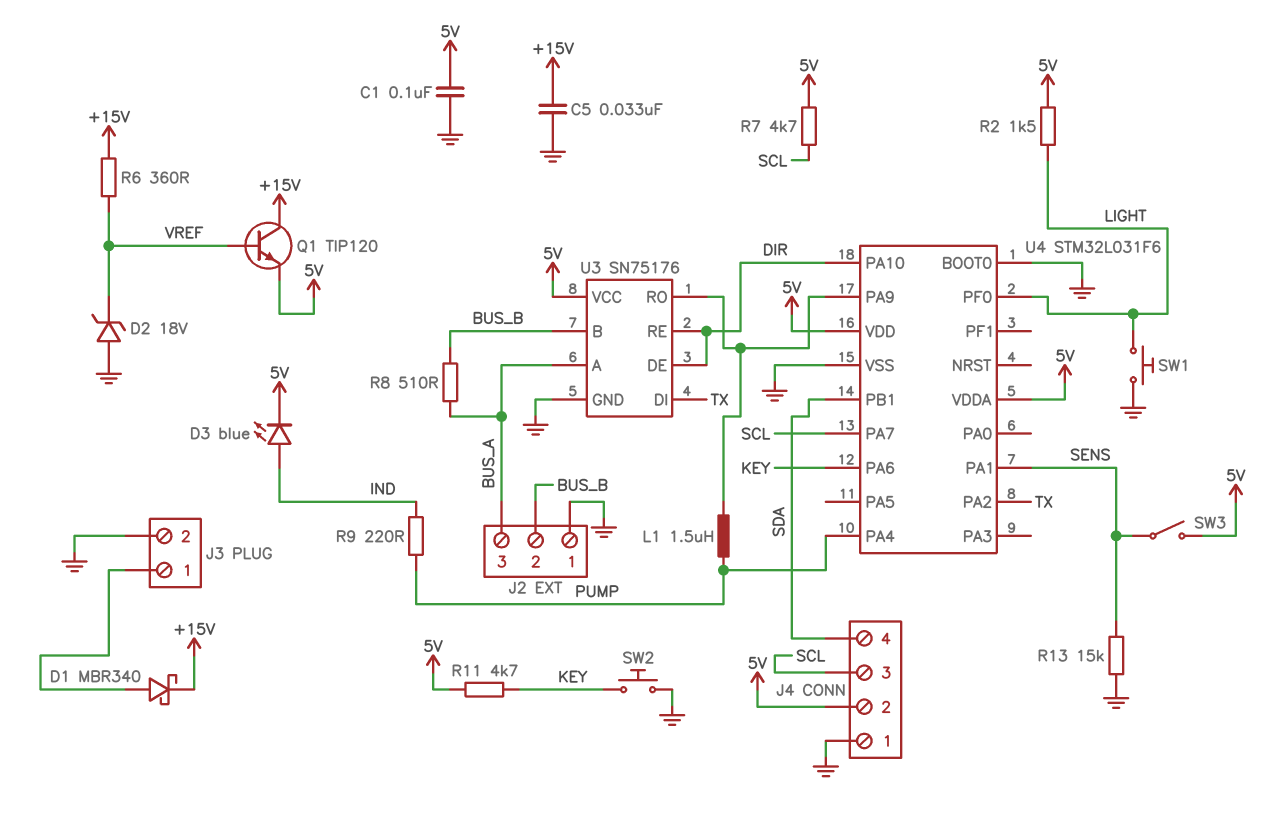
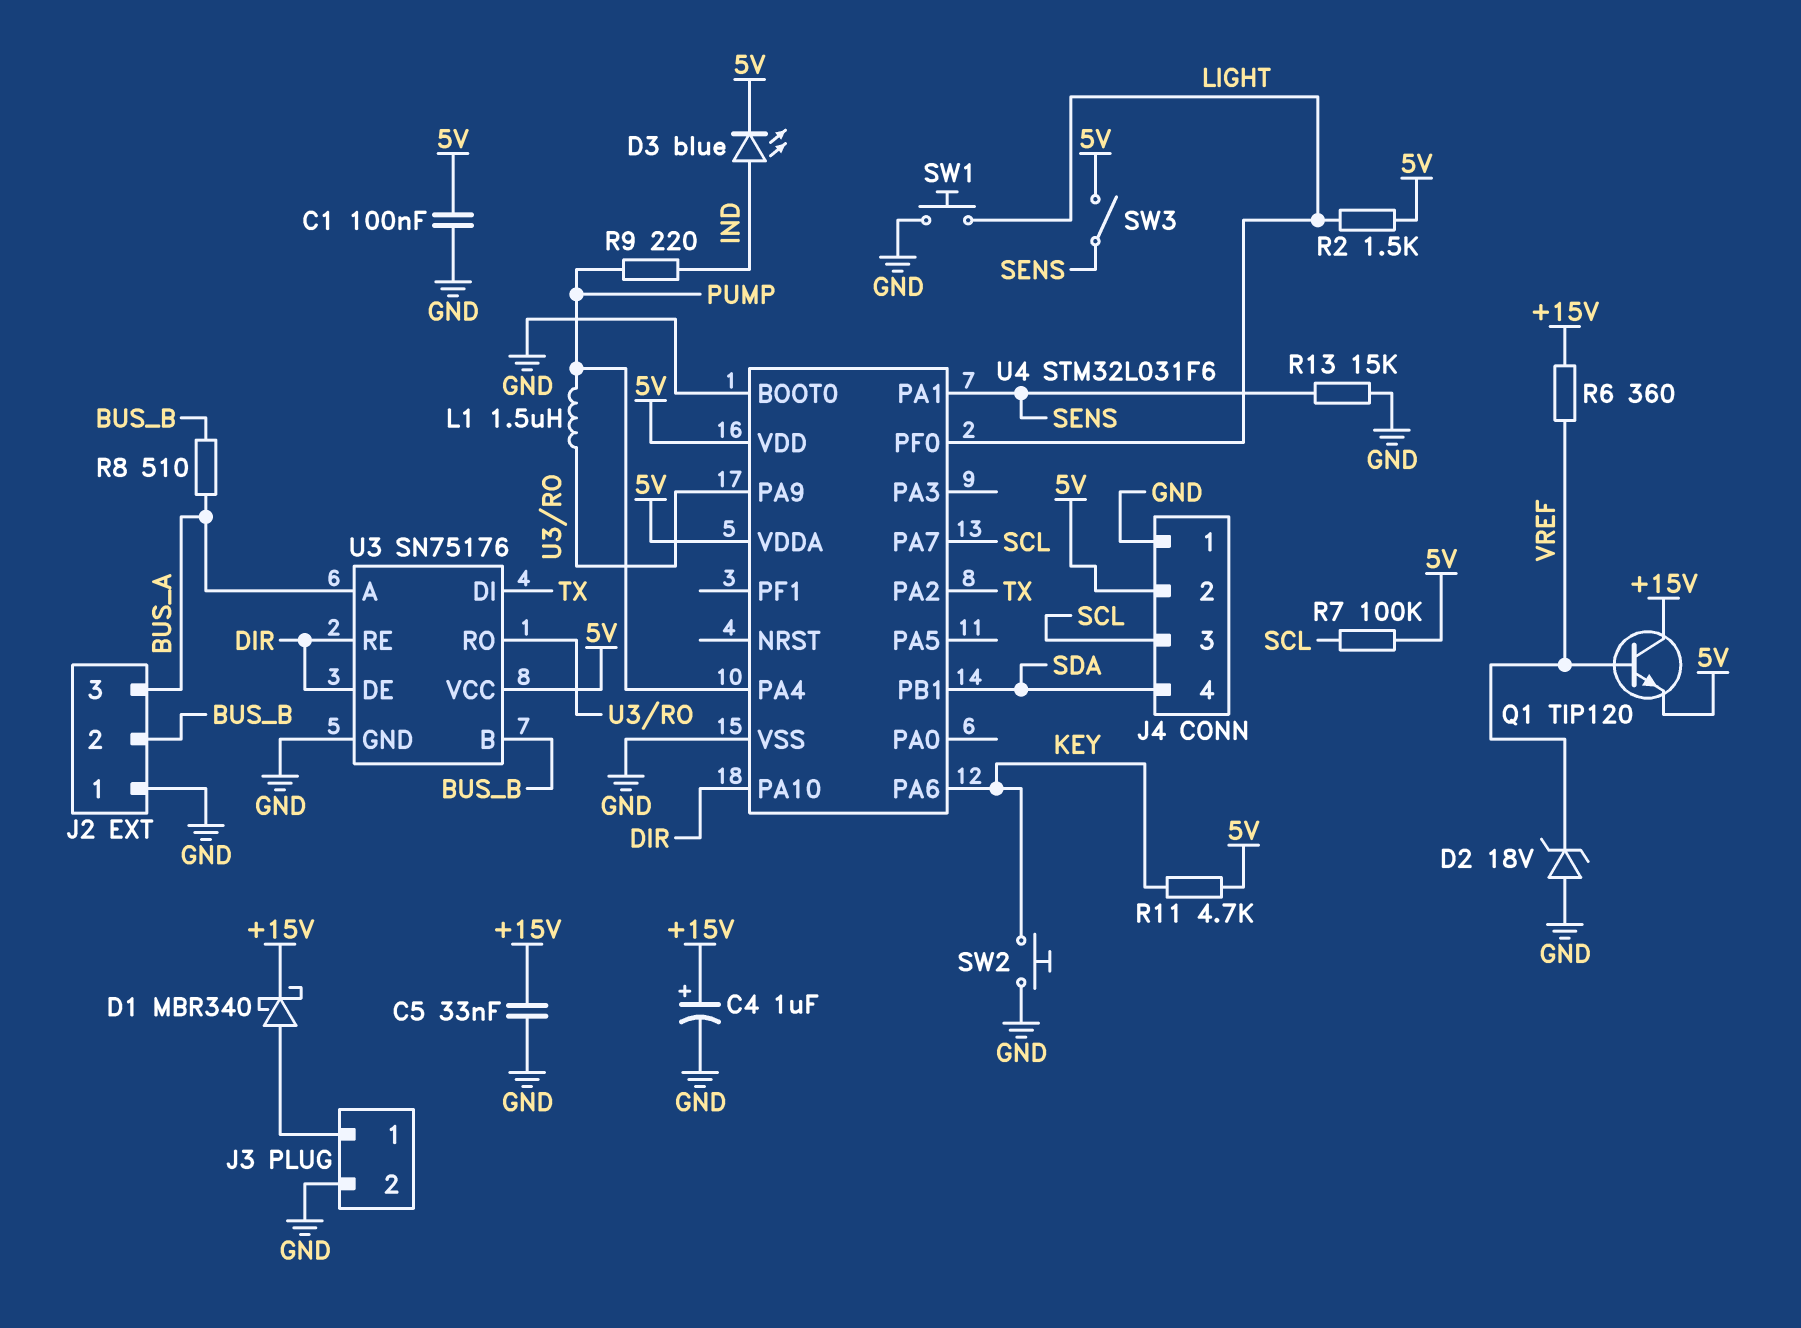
C4: none -> 1uF (plus +15V, minus GND)
R7: 4.7k (5V, SCL) -> 100k (5V, SCL)

